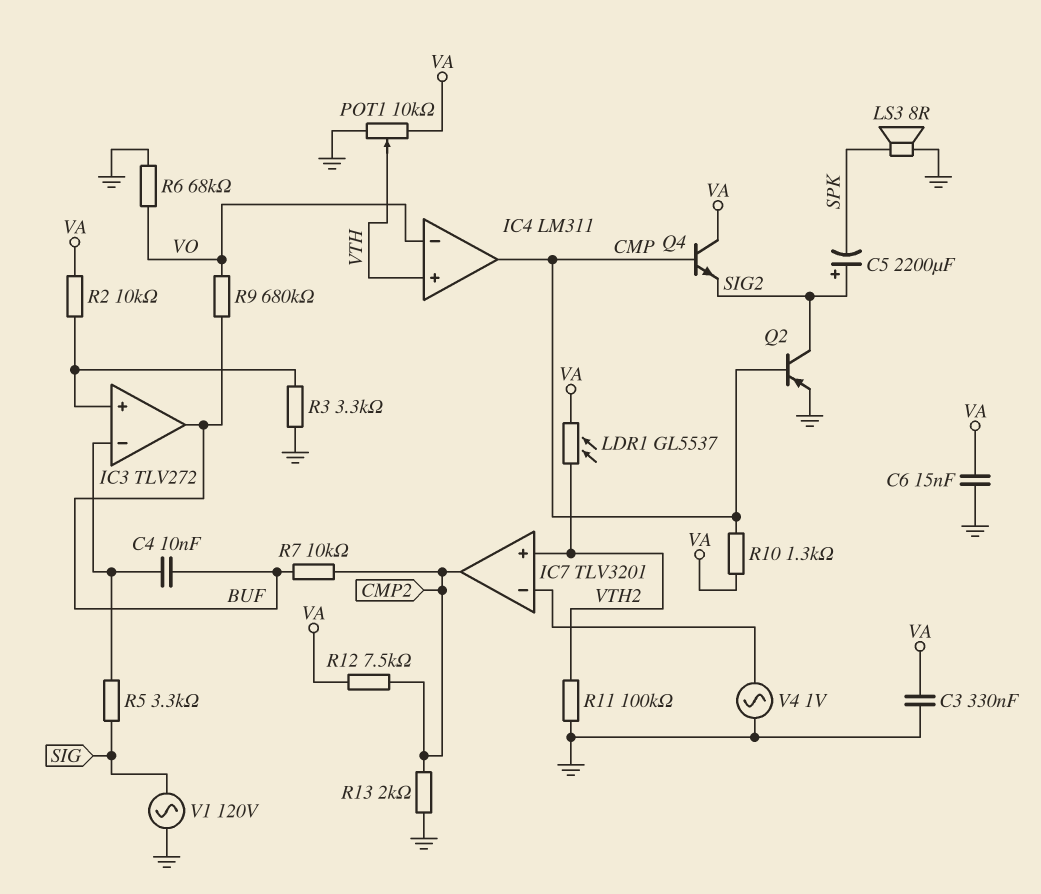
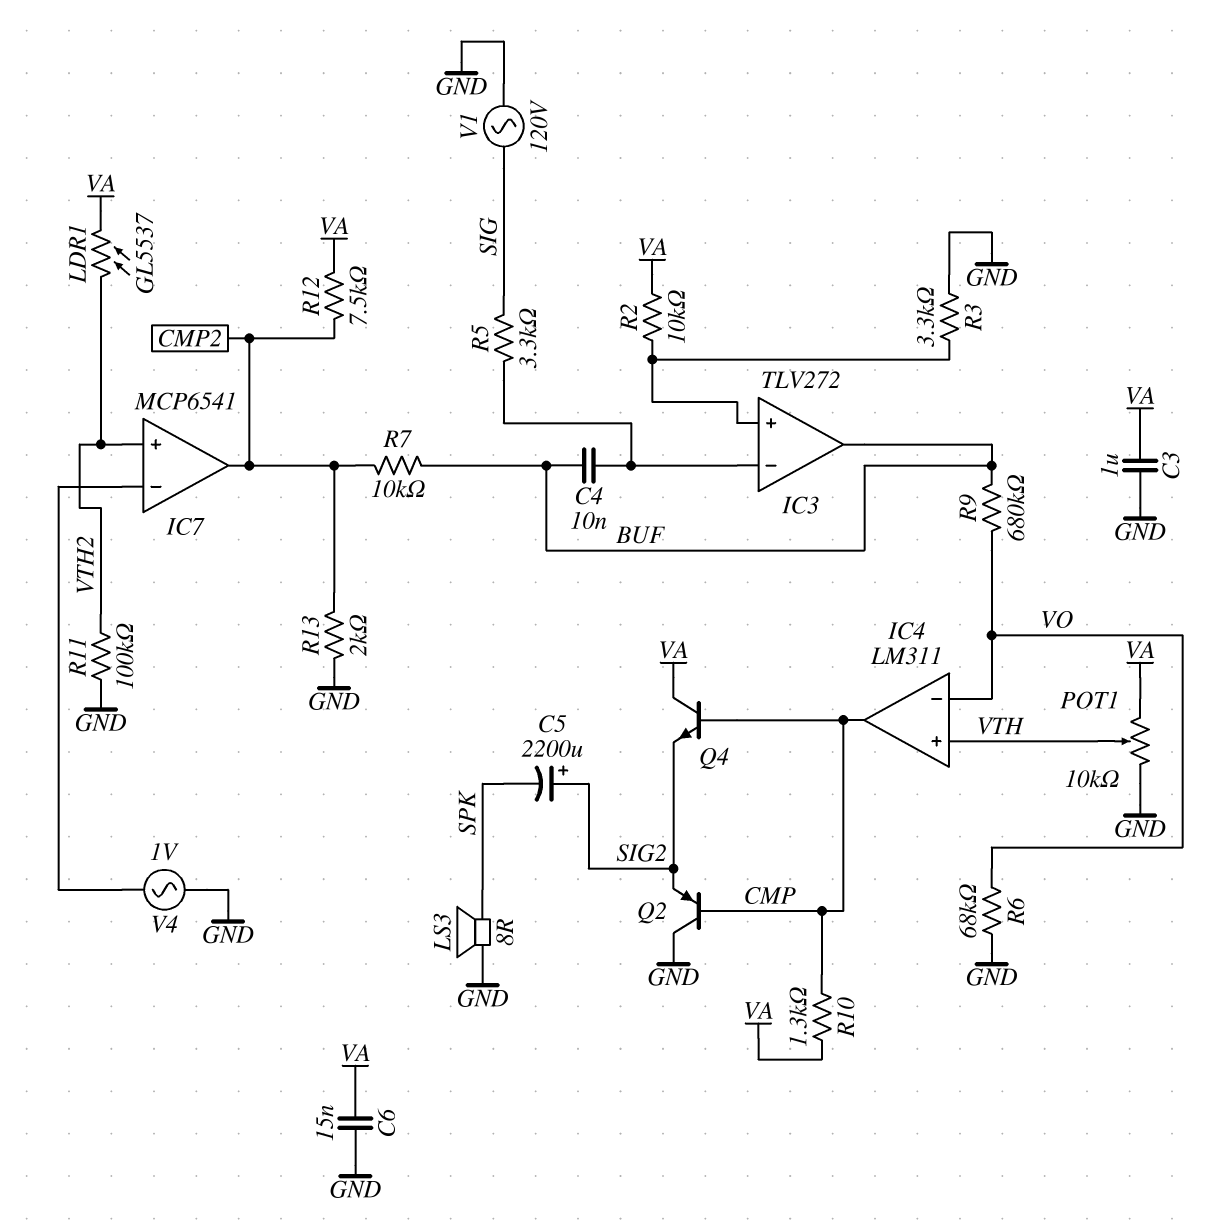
C3: 330nF (GND, VA) -> 1uF (GND, VA)
IC7: TLV3201 -> MCP6541
Q2: PNP (B CMP, C SIG2, E GND) -> PNP (B CMP, C GND, E SIG2)

